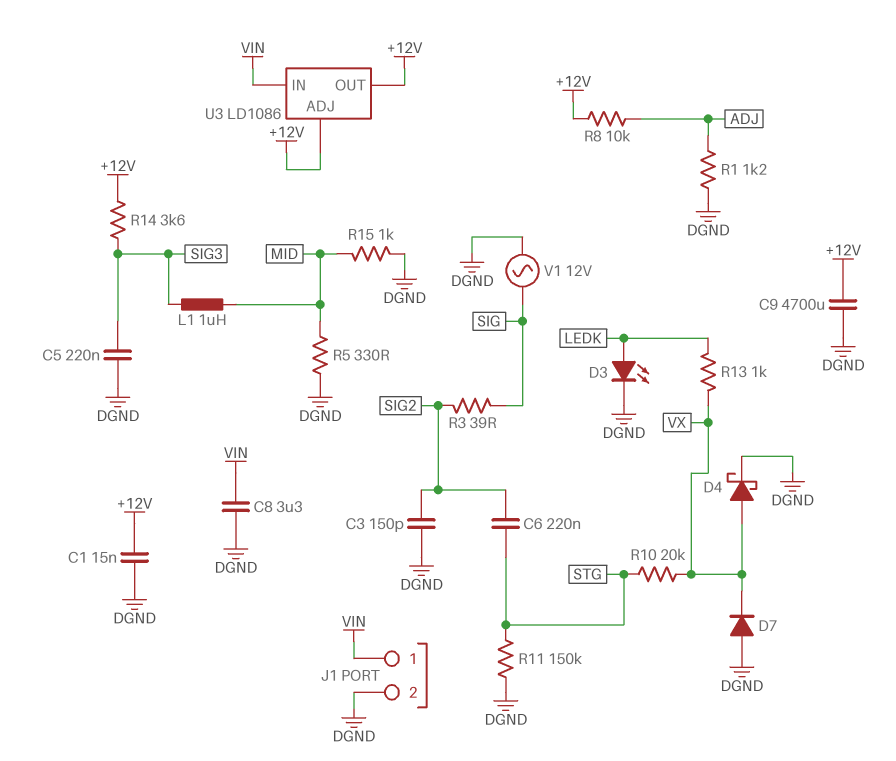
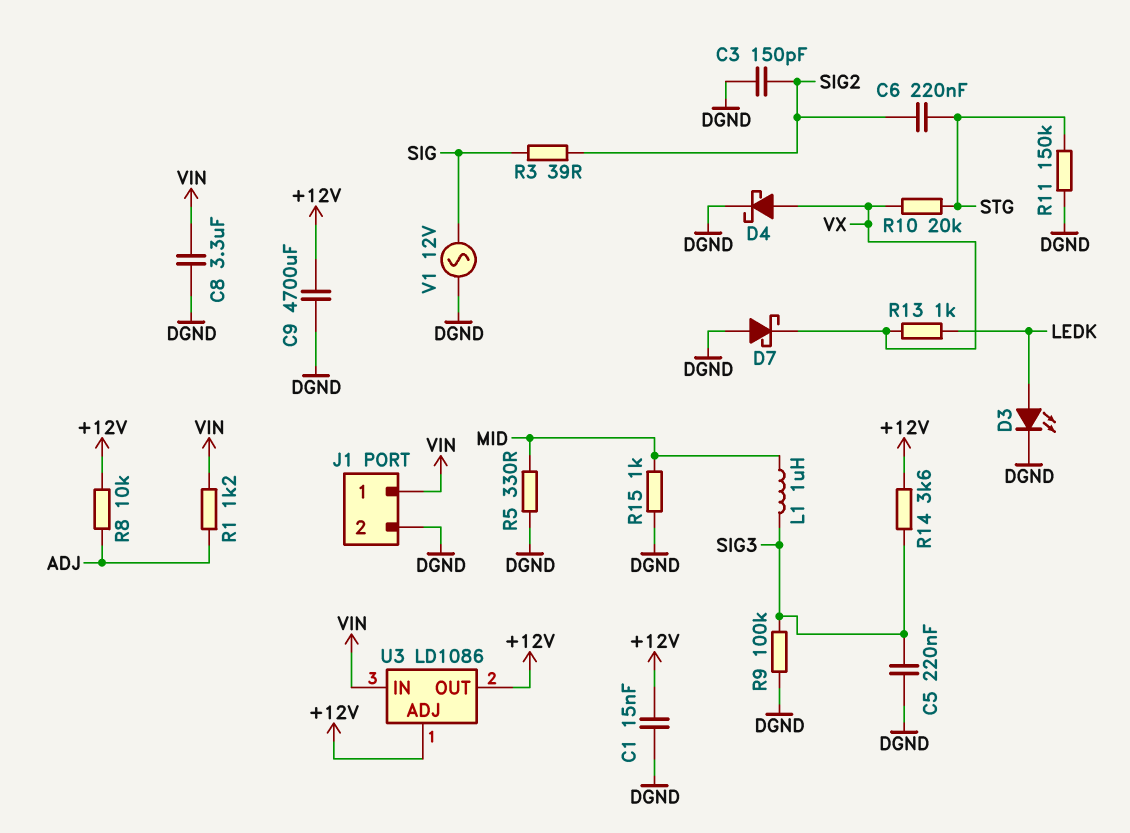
D7: diode (A DGND, K VX) -> schottky (A DGND, K VX)
R1: 1.2k (ADJ, DGND) -> 1.2k (ADJ, VIN)
R9: none -> 100k (DGND, SIG3)

